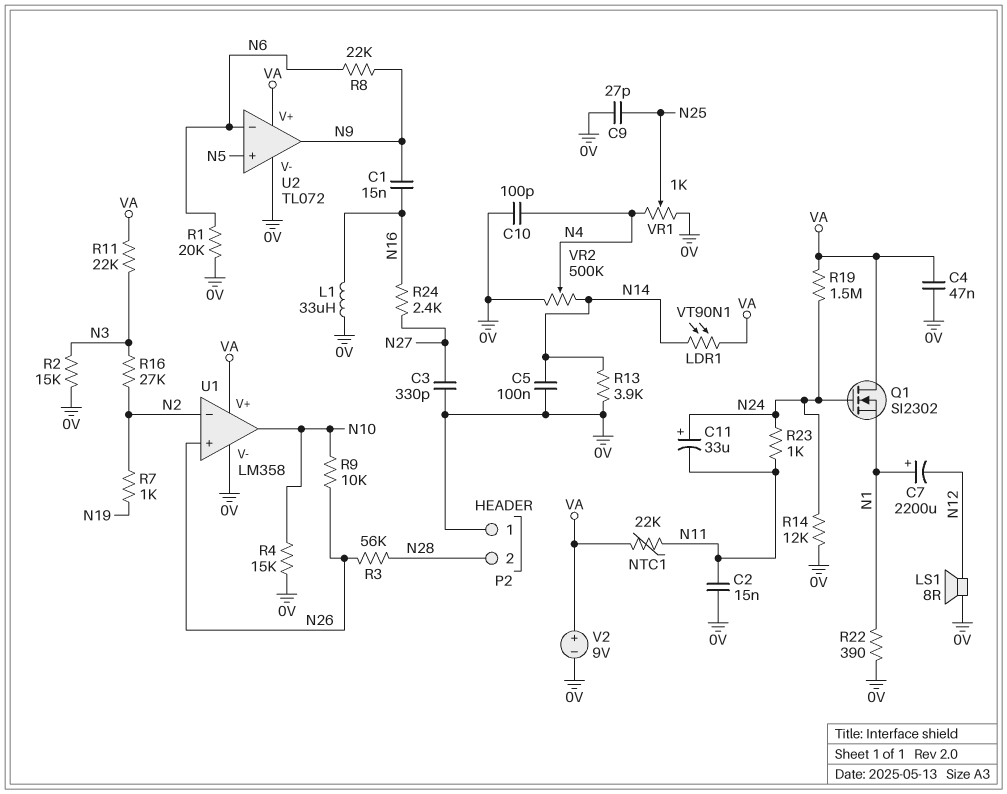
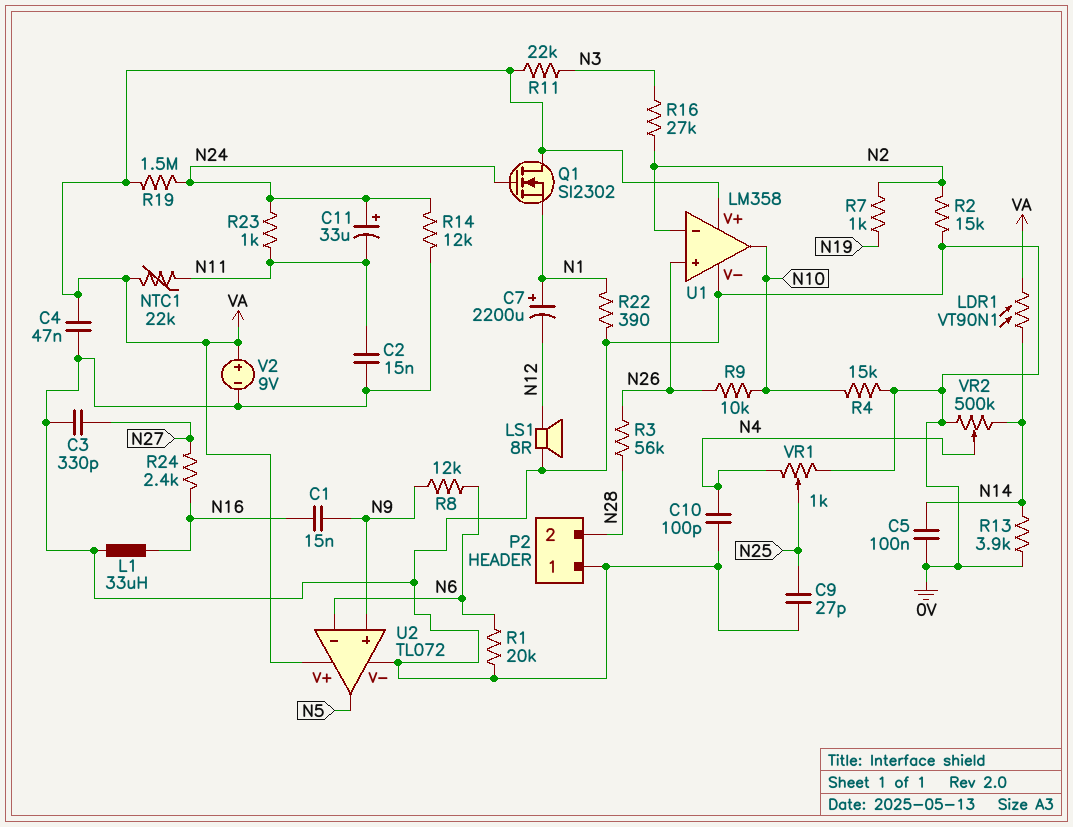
R2: 15k (0V, N3) -> 15k (0V, N2)
R8: 22k (N6, N9) -> 12k (N6, N9)
U2 pin in+: N5 -> N9
U2 pin out: N9 -> N5

